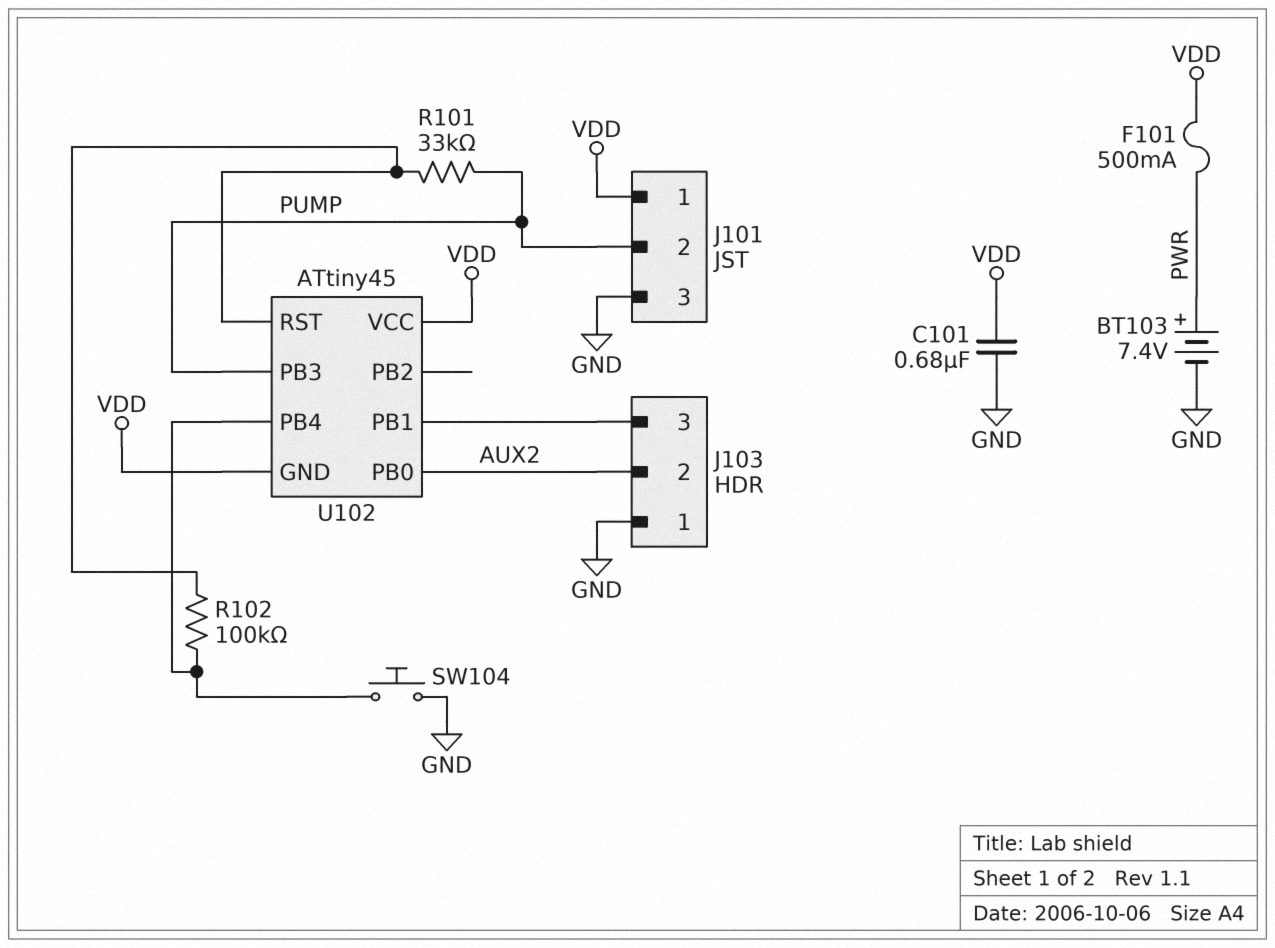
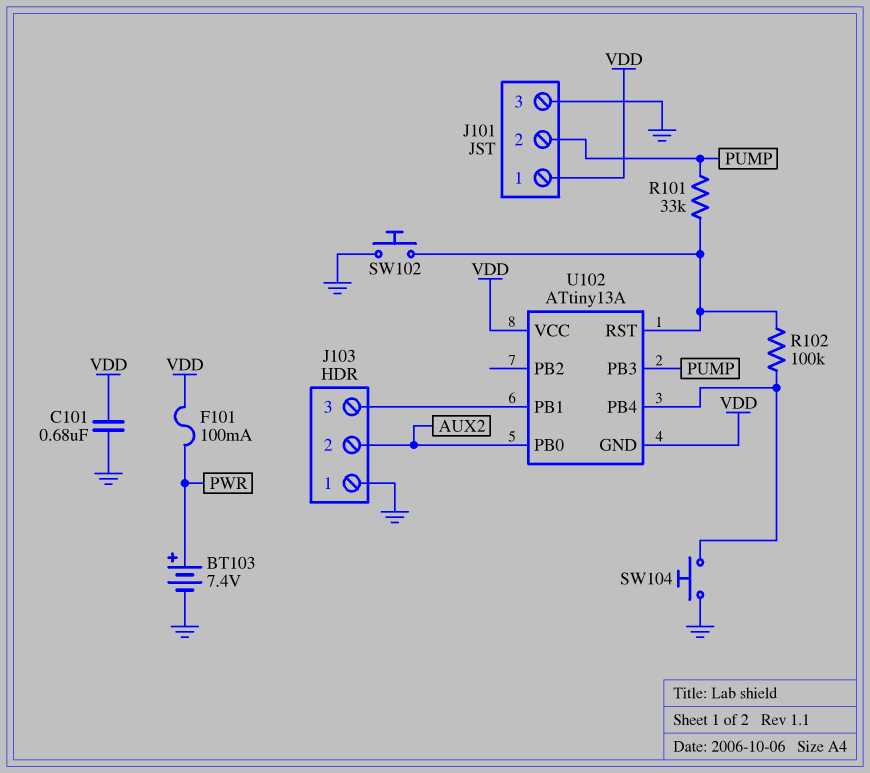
F101: 500mA (PWR, VDD) -> 100mA (PWR, VDD)
SW102: none -> button (GND, U102/RST)
U102: ATtiny45 -> ATtiny13A

